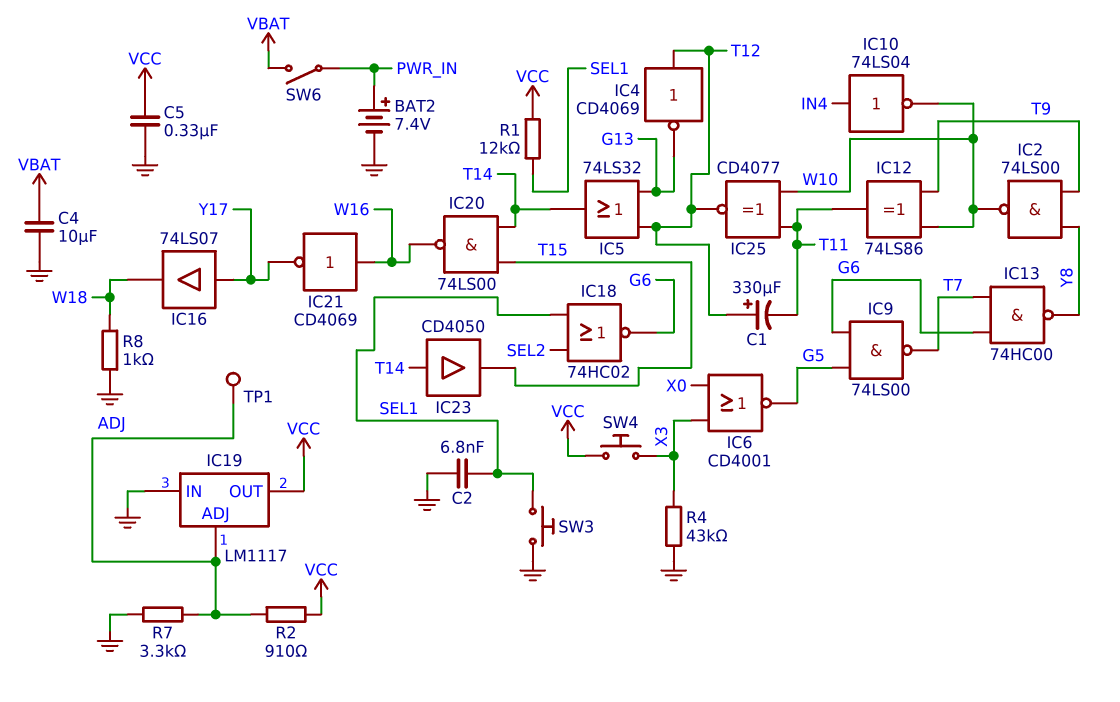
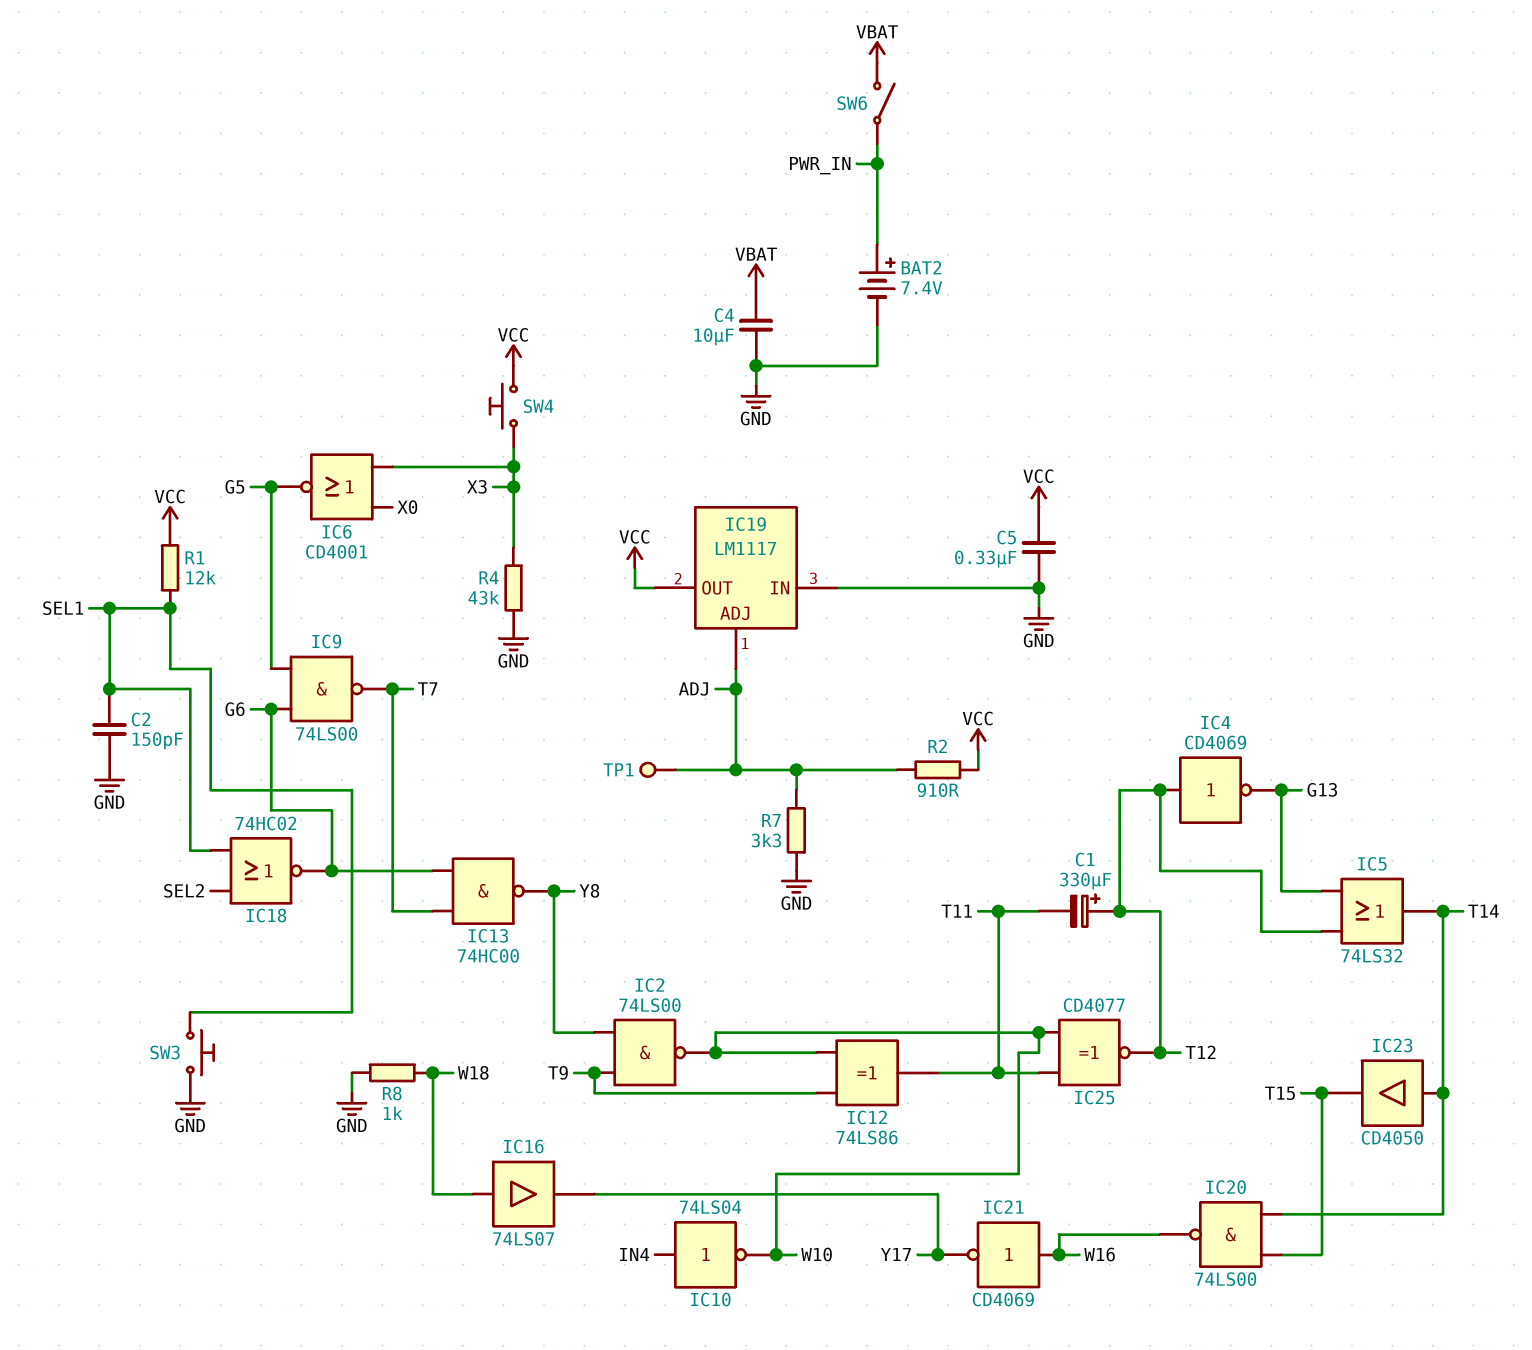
C2: 6.8nF (GND, SEL1) -> 150pF (GND, SEL1)
IC16: buffer 74LS07 (in Y17, out W18) -> buffer 74LS07 (in W18, out Y17)

